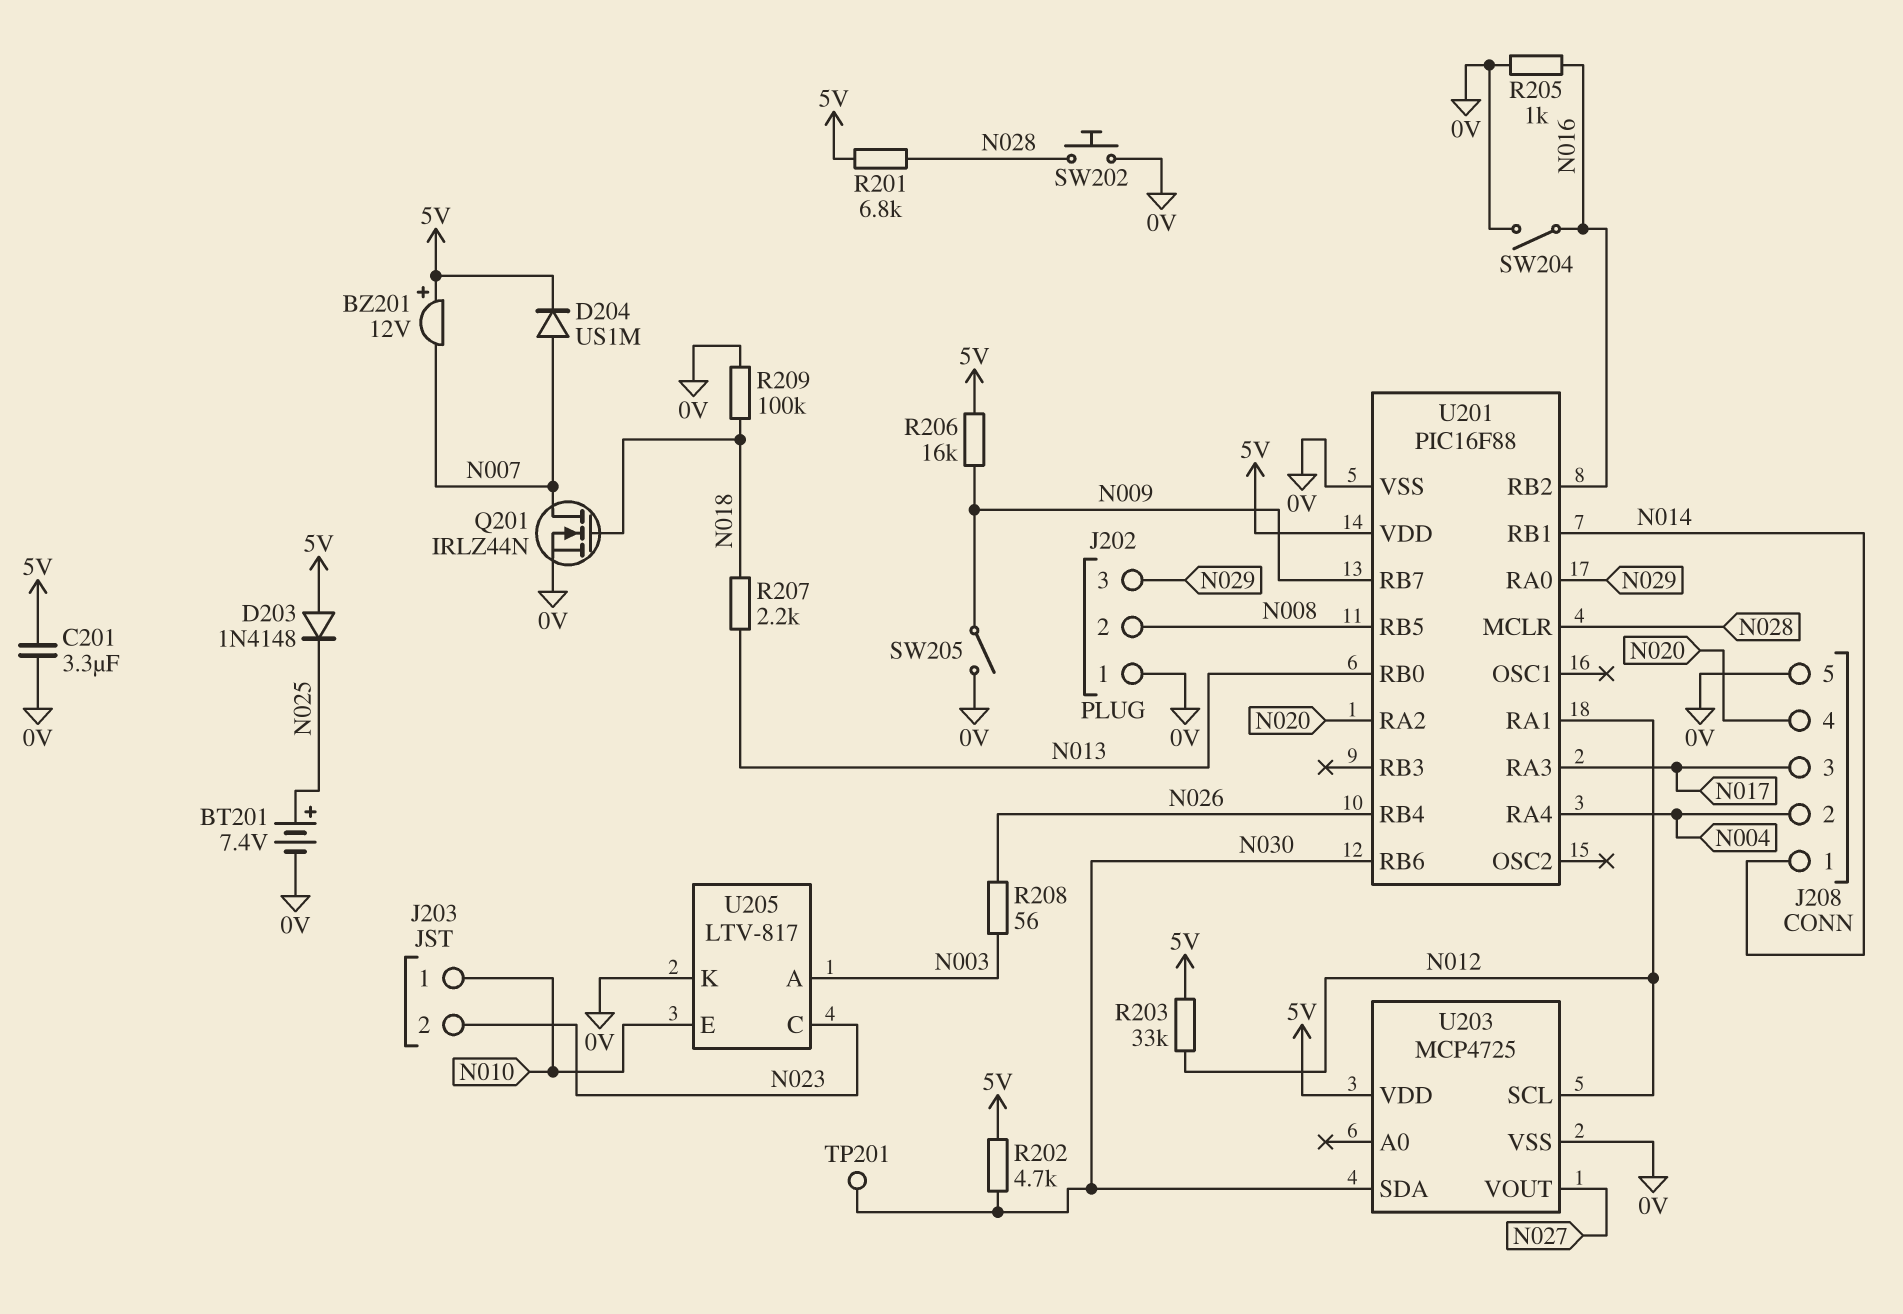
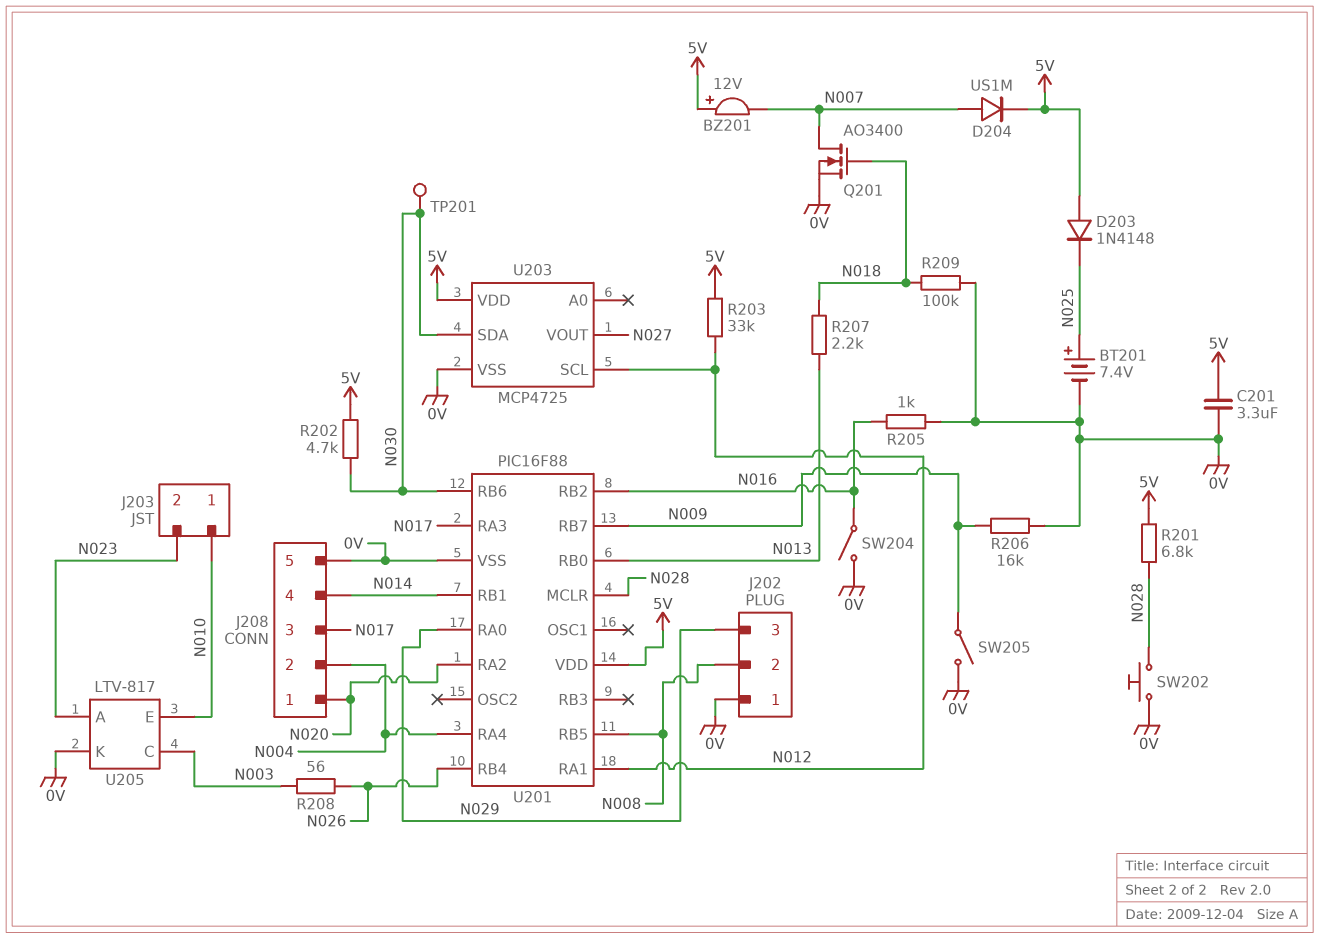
J208 pin 1: N014 -> N020
J208 pin 4: N020 -> N014
Q201: NMOS IRLZ44N (G N018, D N007, S 0V) -> NMOS AO3400 (G N018, D N007, S 0V)
R206: 16k (5V, N009) -> 16k (0V, N009)
U205 pin A: N003 -> N023
U205 pin C: N023 -> N003

